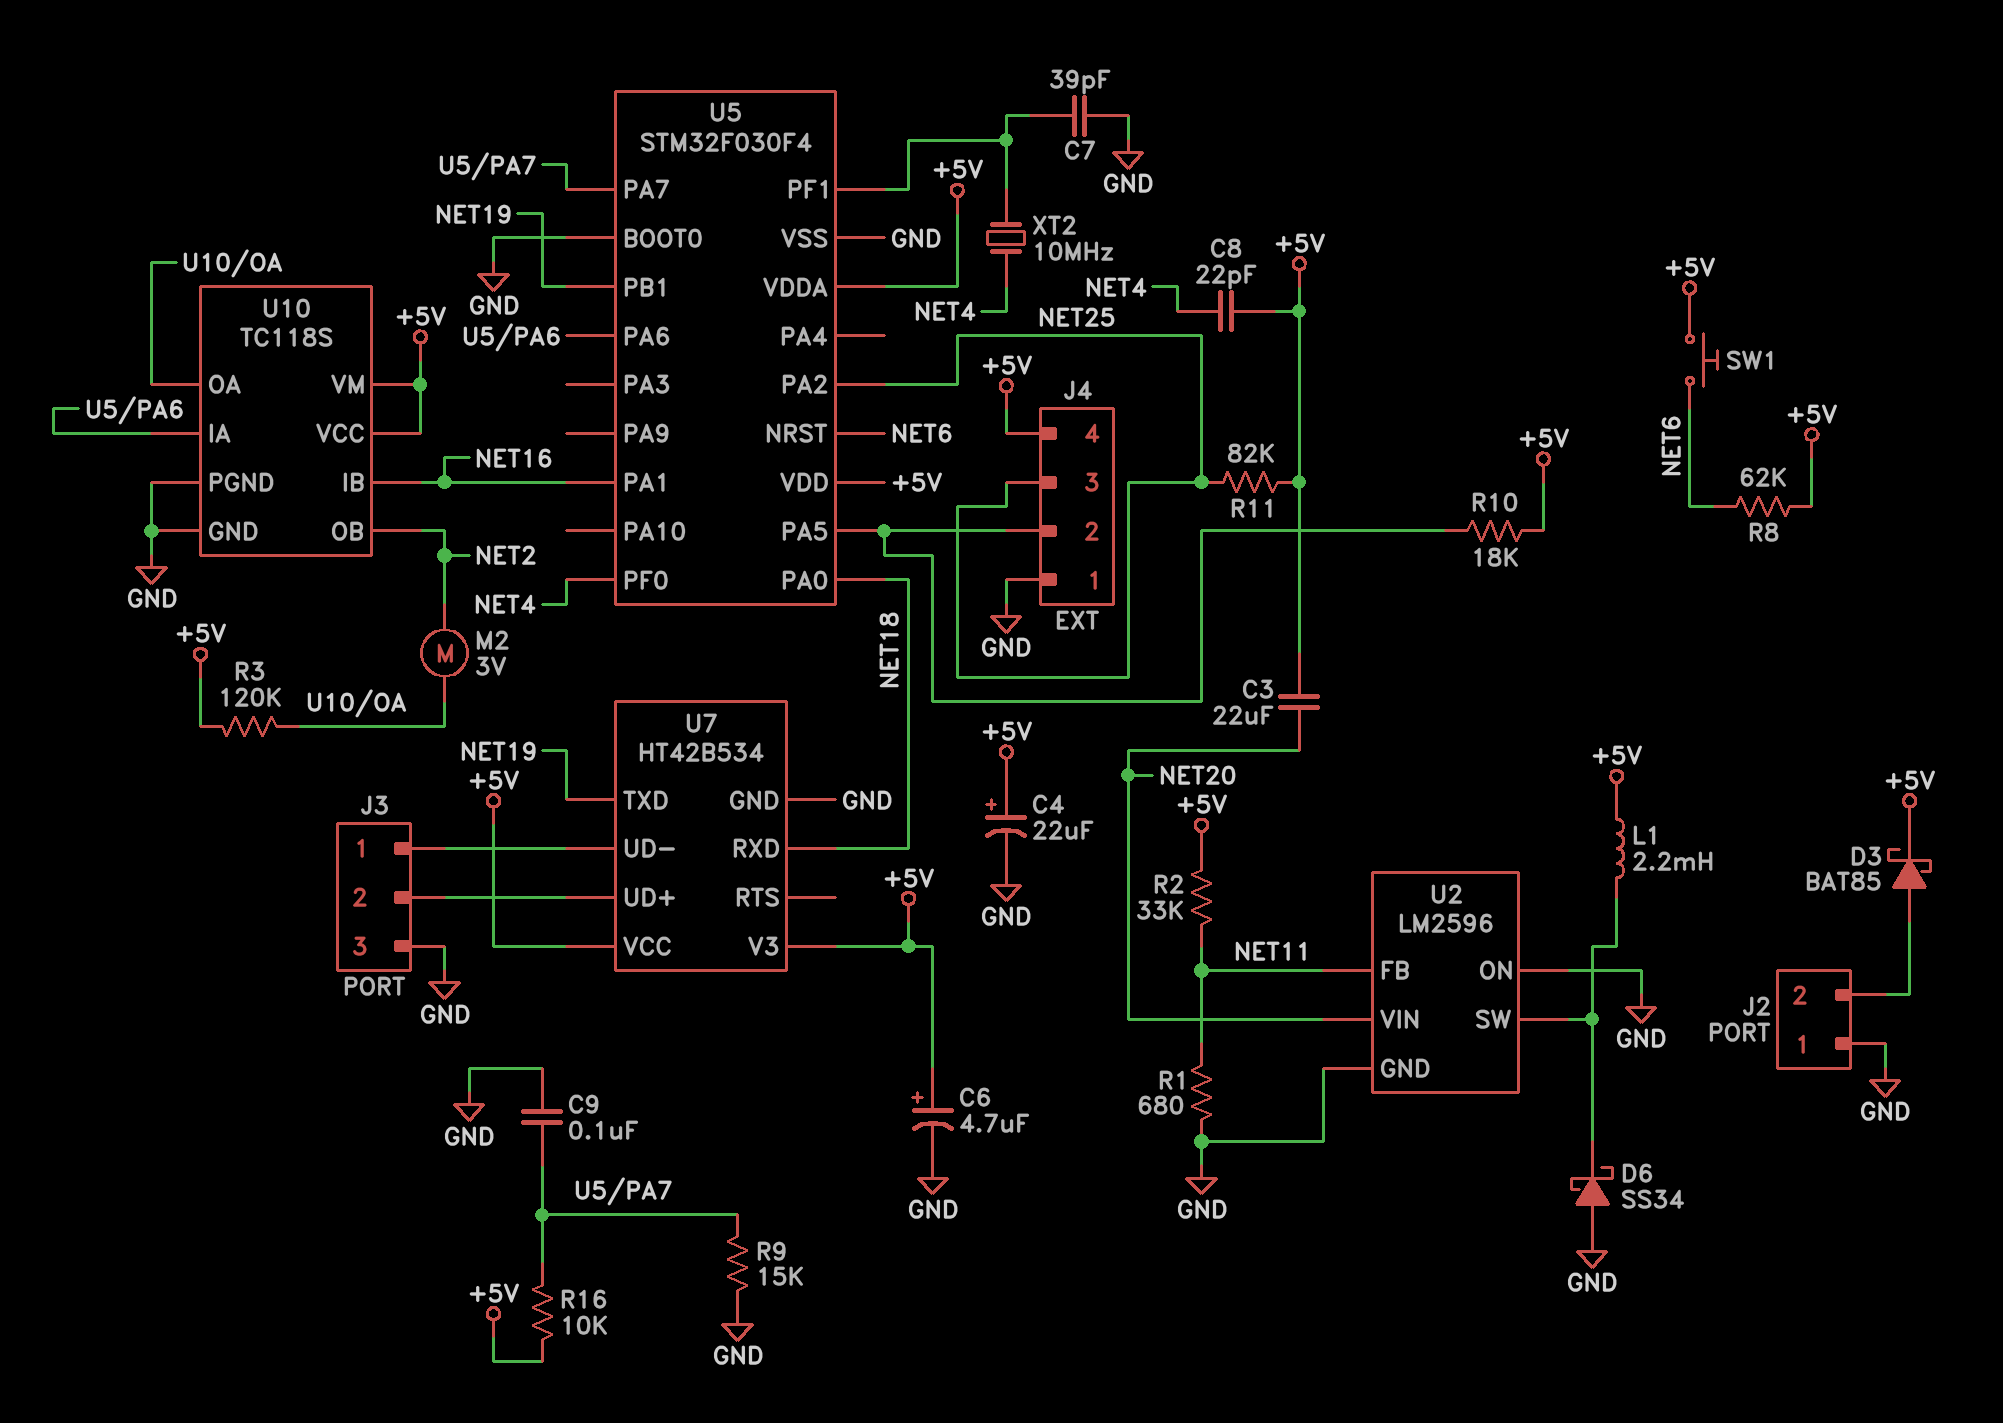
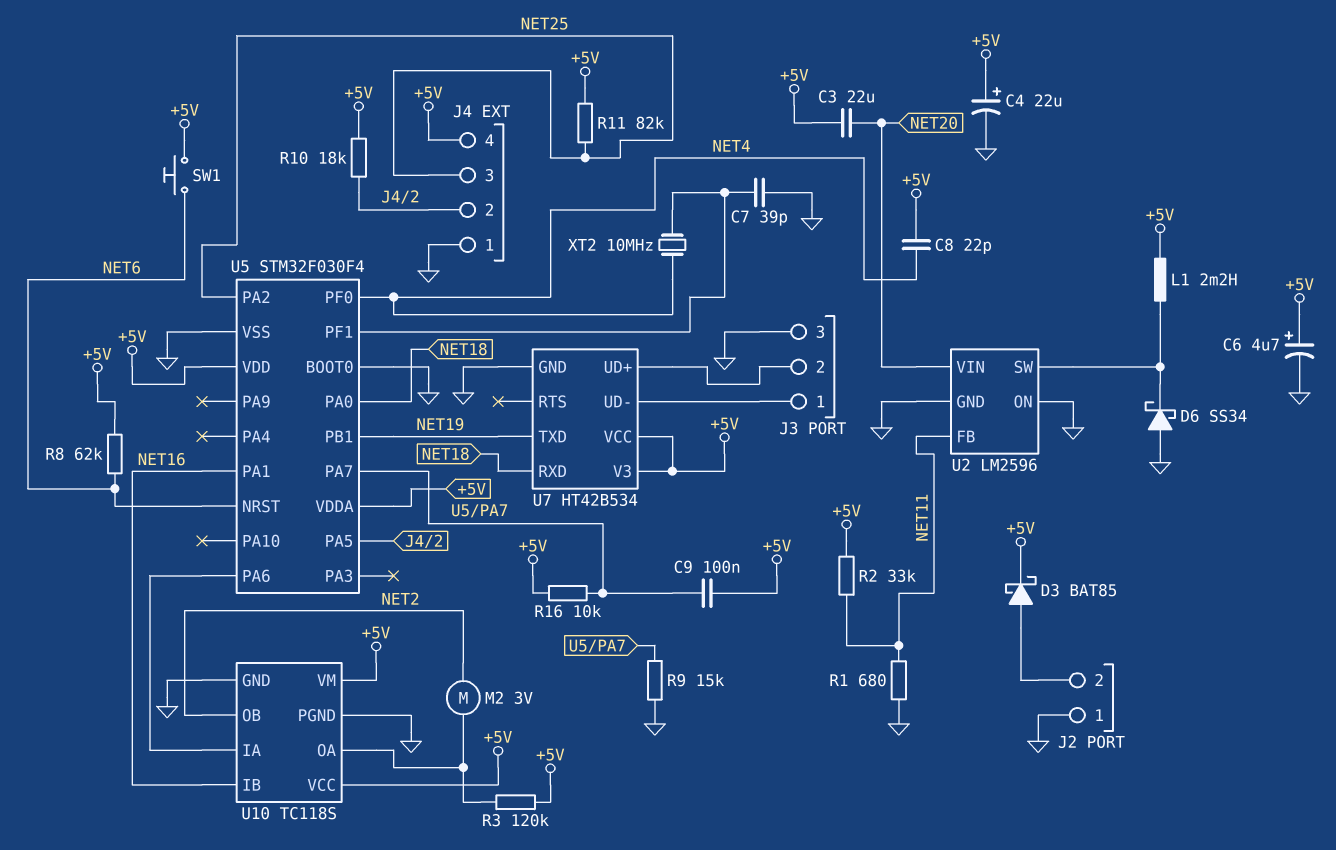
C9: 100nF (GND, U5/PA7) -> 100nF (+5V, U5/PA7)

